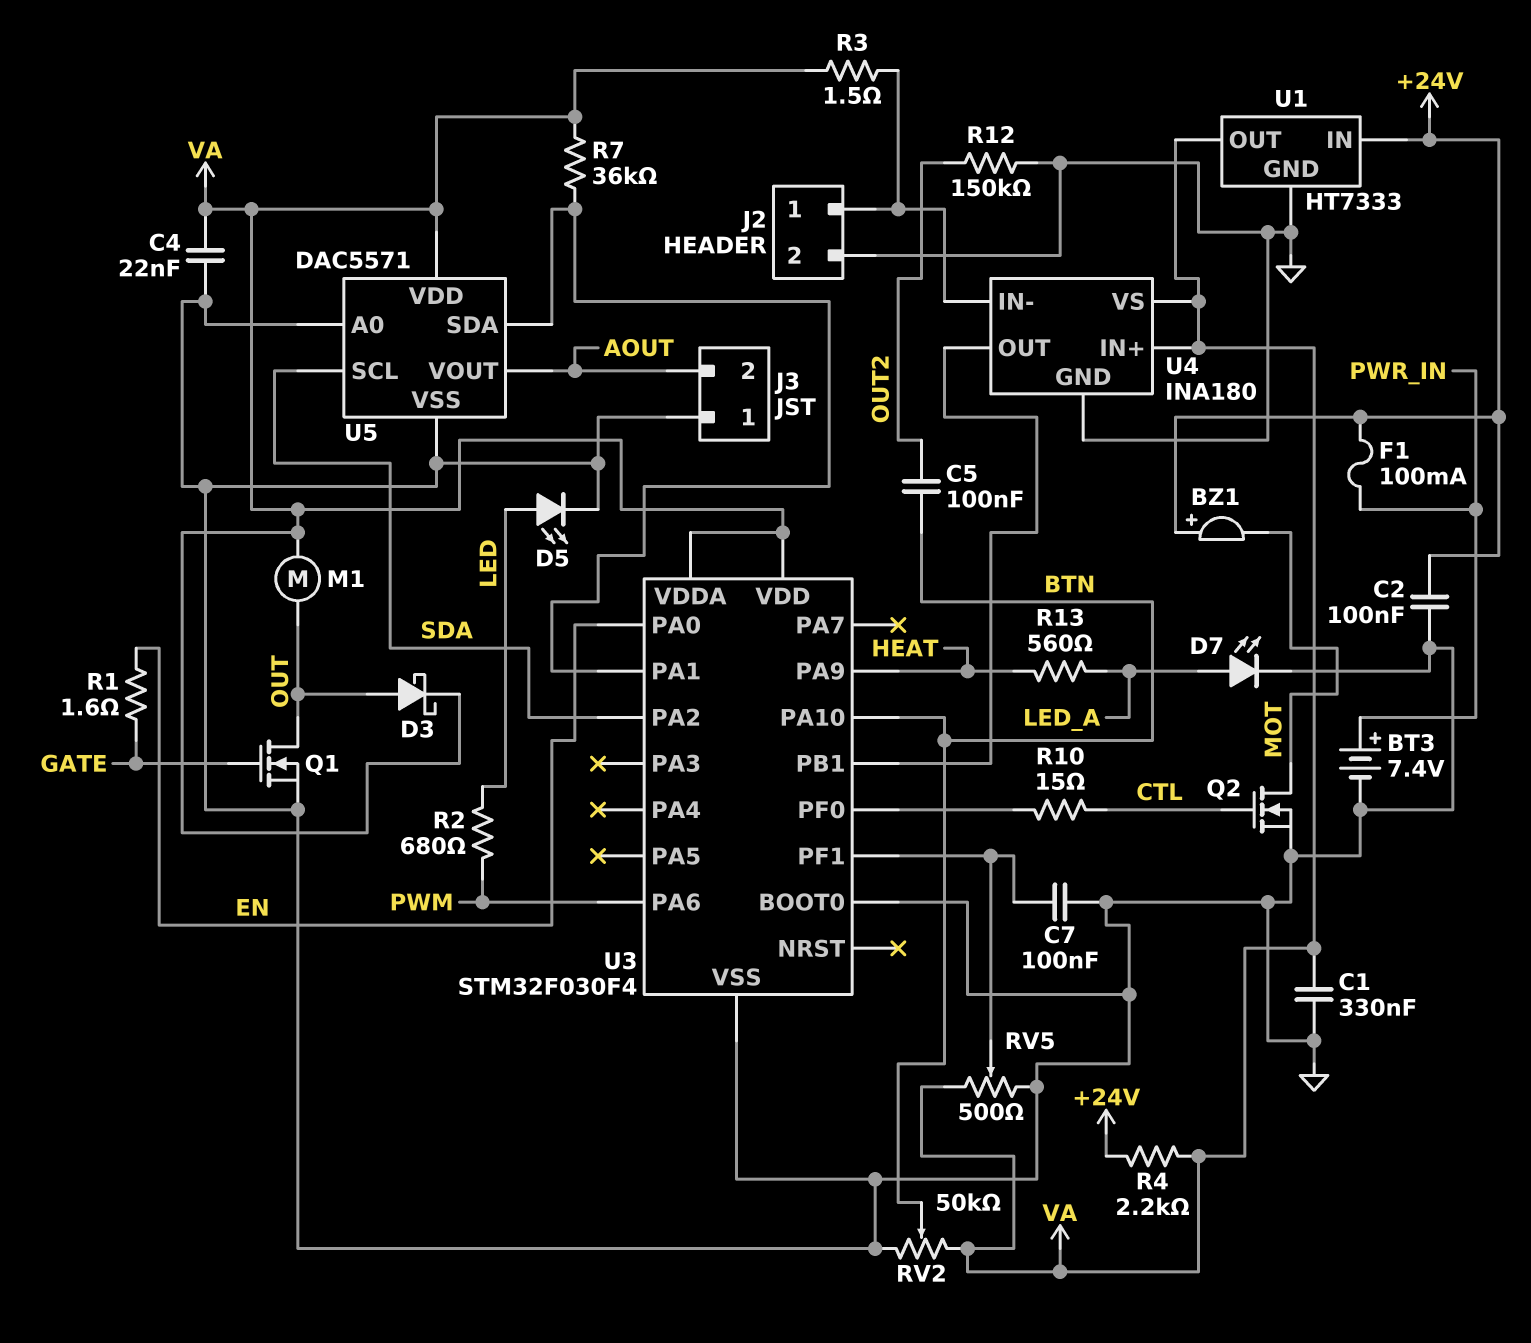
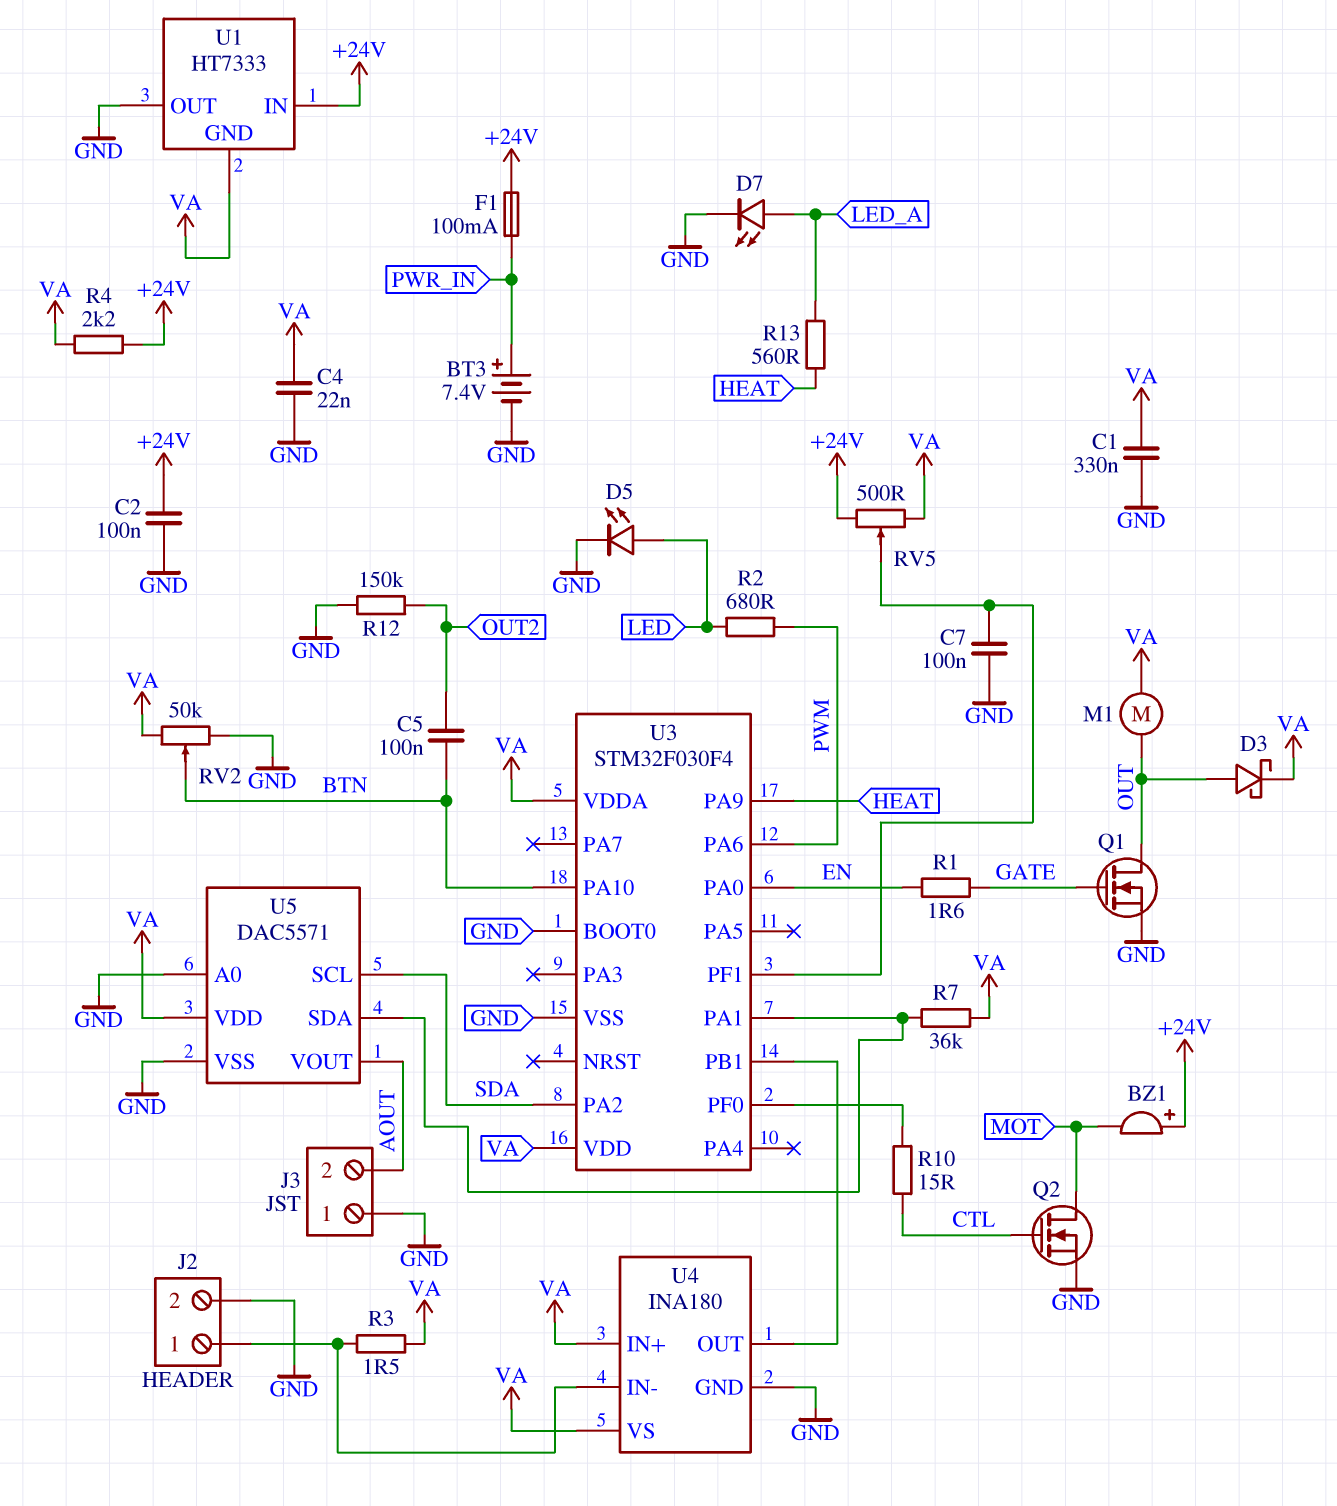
RV5: 500 (GND, VA, wiper U3/PF1) -> 500 (+24V, VA, wiper U3/PF1)
U1 pin GND: GND -> VA
U1 pin OUT: VA -> GND

